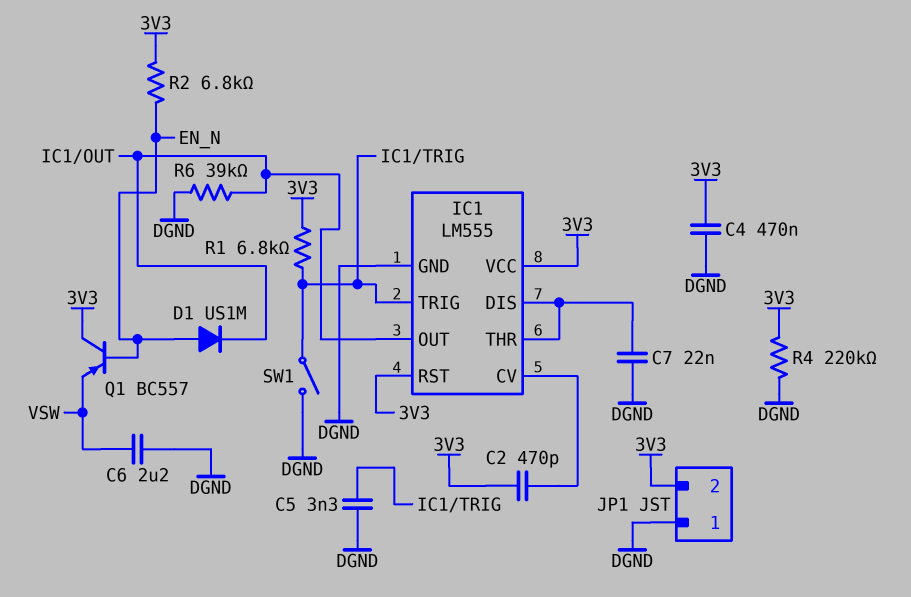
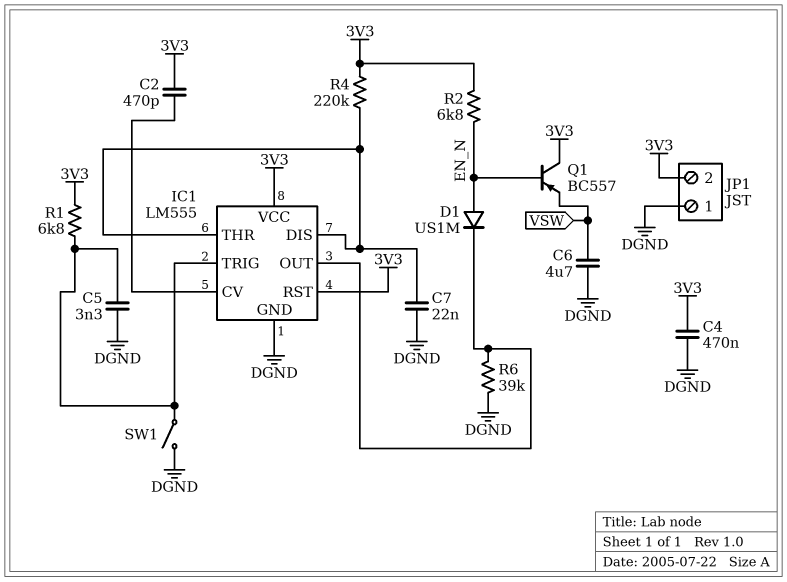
C6: 2.2uF (DGND, VSW) -> 4.7uF (DGND, VSW)
R4: 220k (3V3, DGND) -> 220k (3V3, IC1/DIS)

